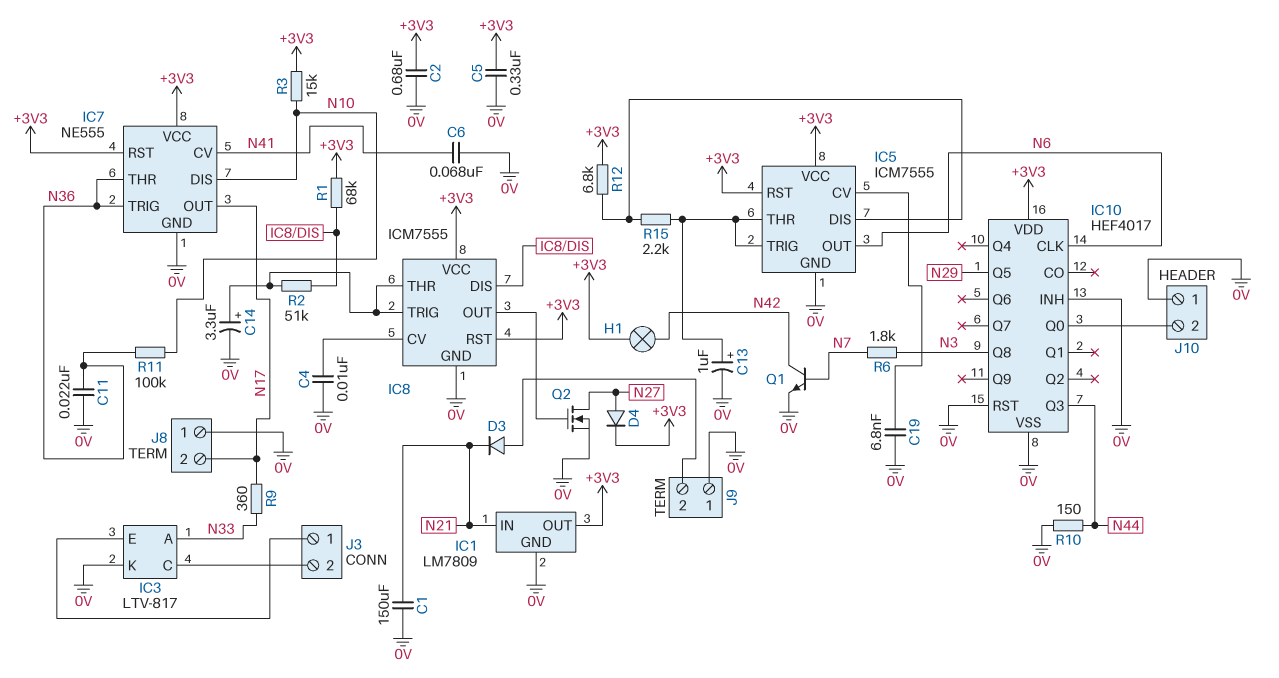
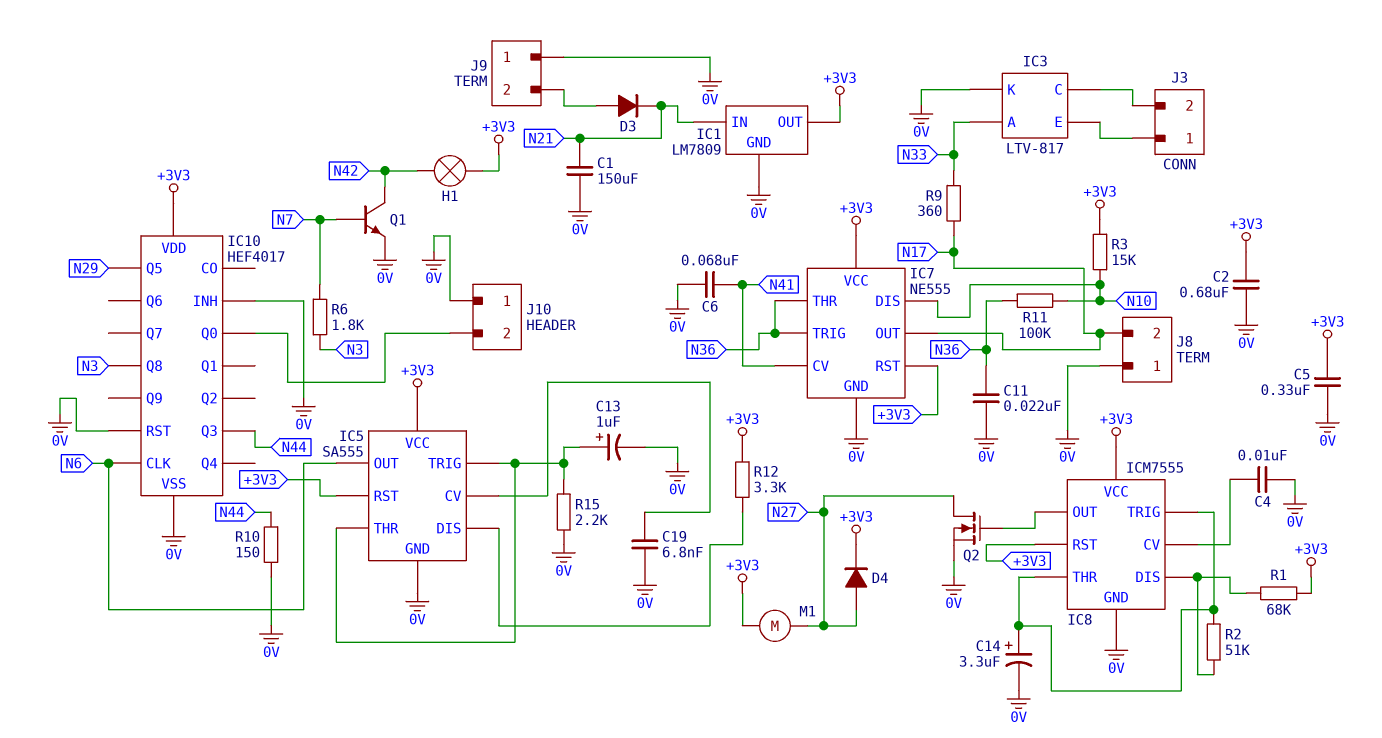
IC5: ICM7555 -> SA555
M1: none -> motor (+3V3, N27)
R12: 6.8k (+3V3, IC5/DIS) -> 3.3k (+3V3, IC5/DIS)
R15: 2.2k (IC5/DIS, IC5/THR) -> 2.2k (0V, IC5/THR)

